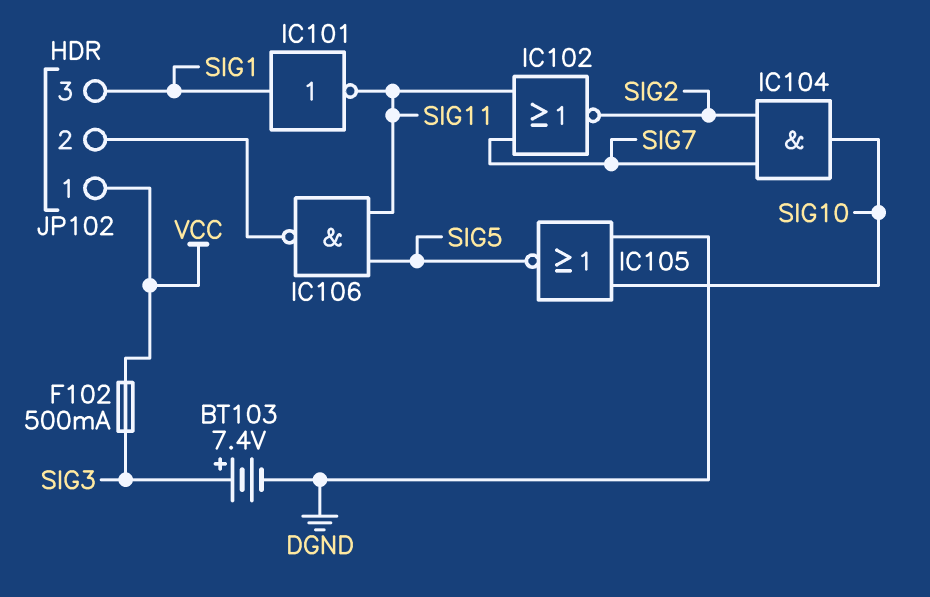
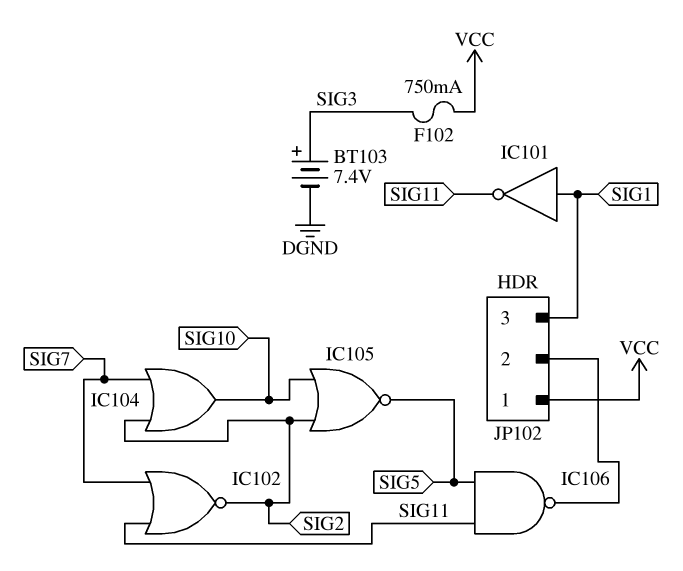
F102: 500mA (SIG3, VCC) -> 750mA (SIG3, VCC)
IC104: AND (in SIG2, in SIG7, out SIG10) -> OR (in SIG2, in SIG7, out SIG10)
IC105: NOR (in DGND, in SIG10, out SIG5) -> NOR (in SIG2, in SIG10, out SIG5)

